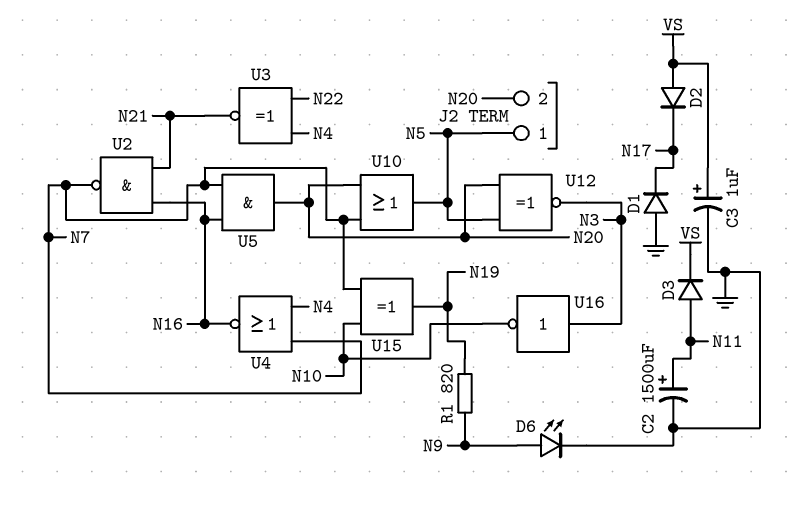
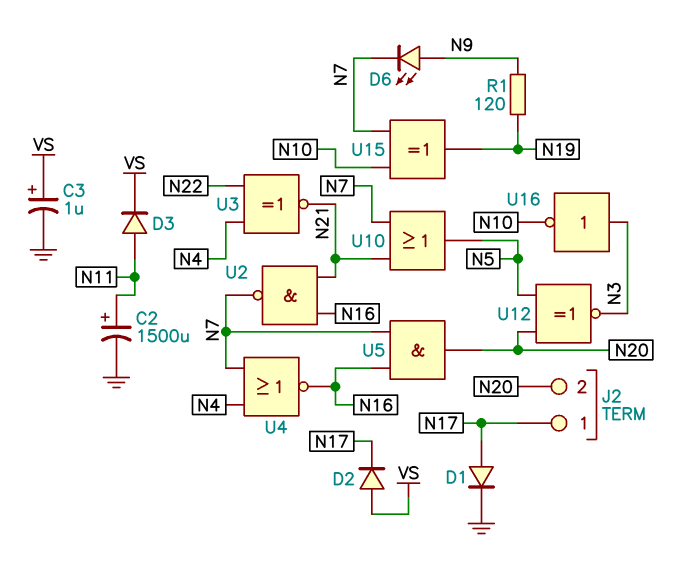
D1: diode (A GND, K N17) -> diode (A N17, K GND)
D6: LED (A N9, K GND) -> LED (A N9, K N7)
J2 pin 1: N5 -> N17
R1: 820 (N9, N19) -> 120 (N9, N19)
U10: OR (in N7, in N20, out N5) -> OR (in N7, in N21, out N5)

